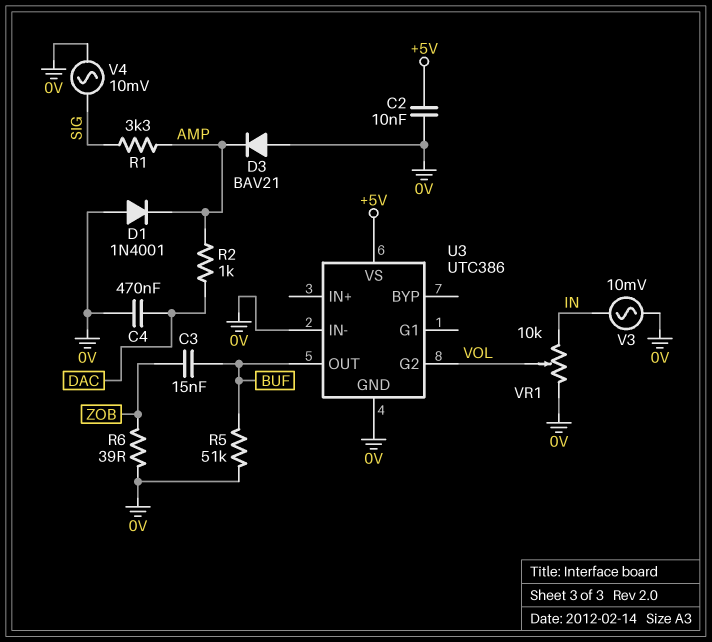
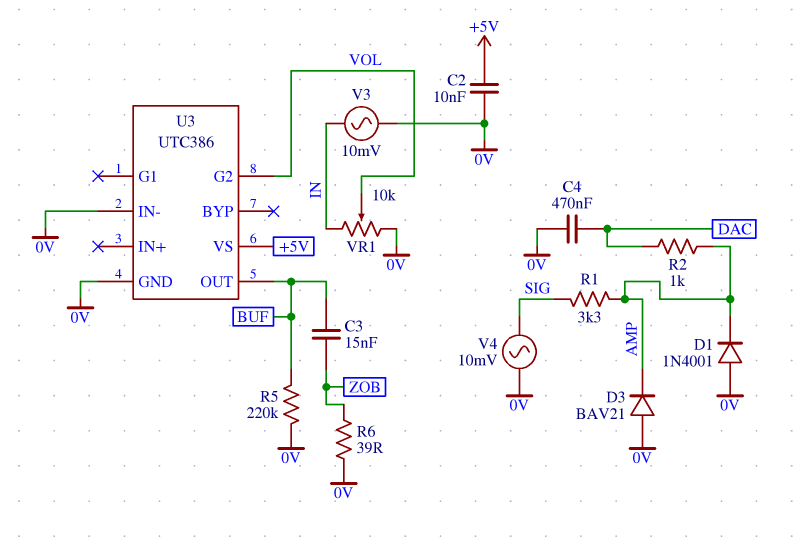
R5: 51k (0V, BUF) -> 220k (0V, BUF)

